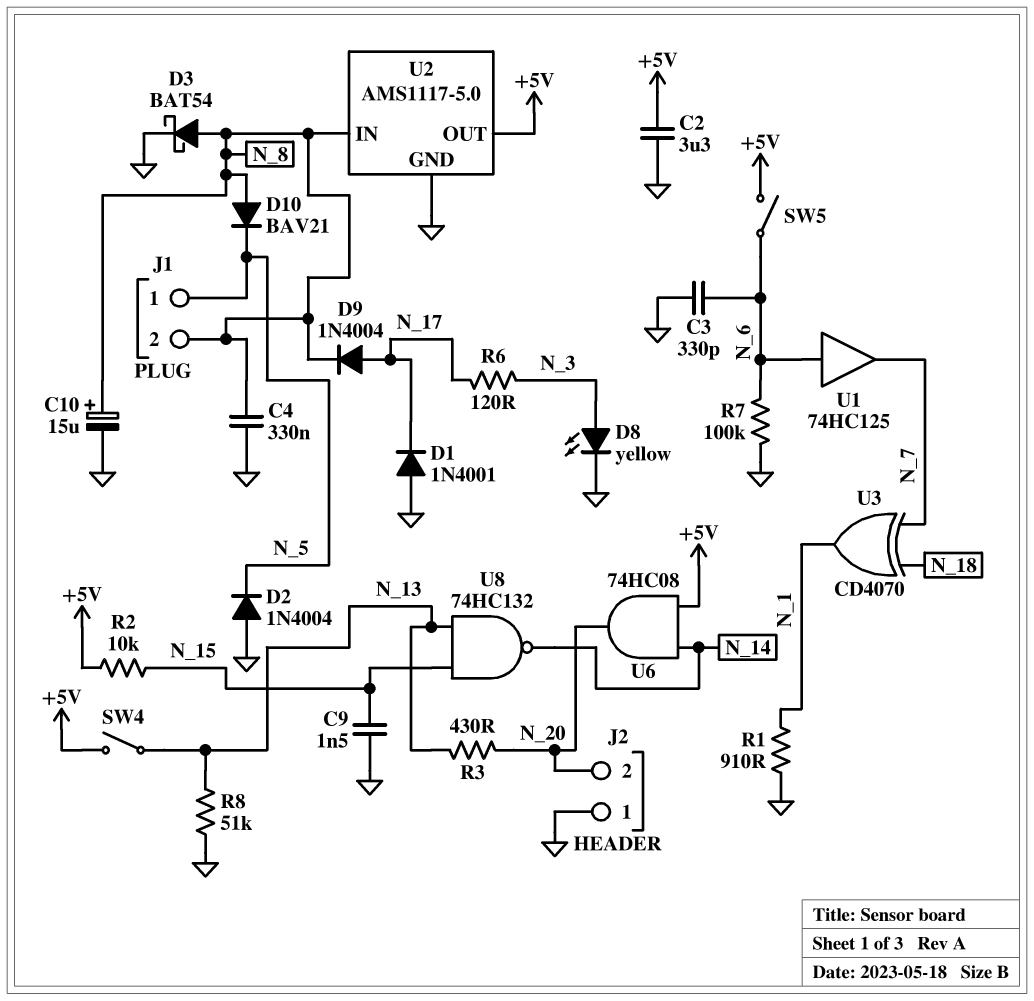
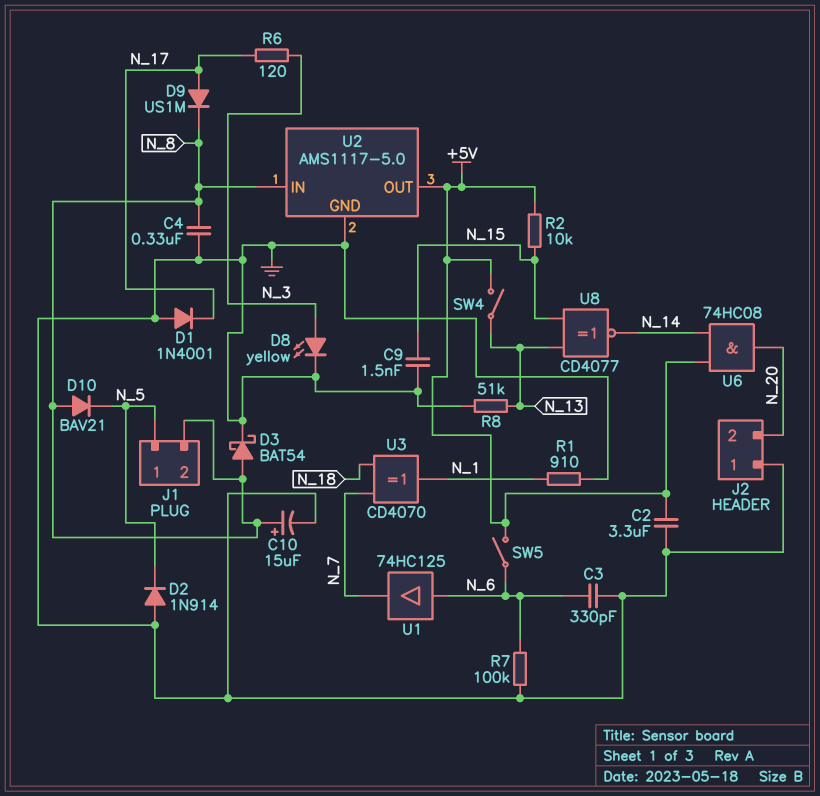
D2: diode 1N4004 (A GND, K N_5) -> diode 1N914 (A GND, K N_5)
D9: diode 1N4004 (A N_17, K N_8) -> diode US1M (A N_17, K N_8)
R3: 430 (N_13, N_20) -> none
U8: NAND 74HC132 (in N_13, in N_15, out N_14) -> XNOR CD4077 (in N_13, in N_15, out N_14)

